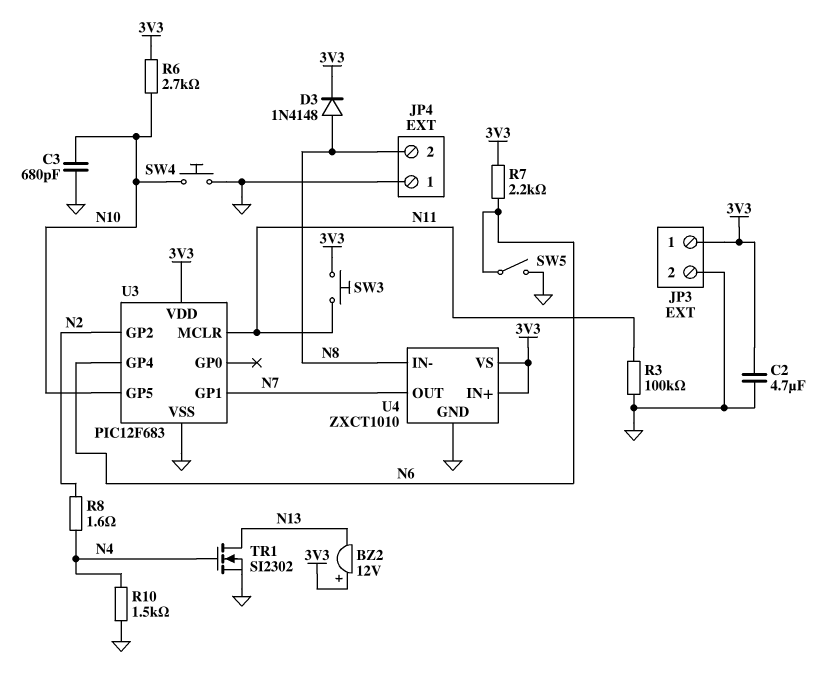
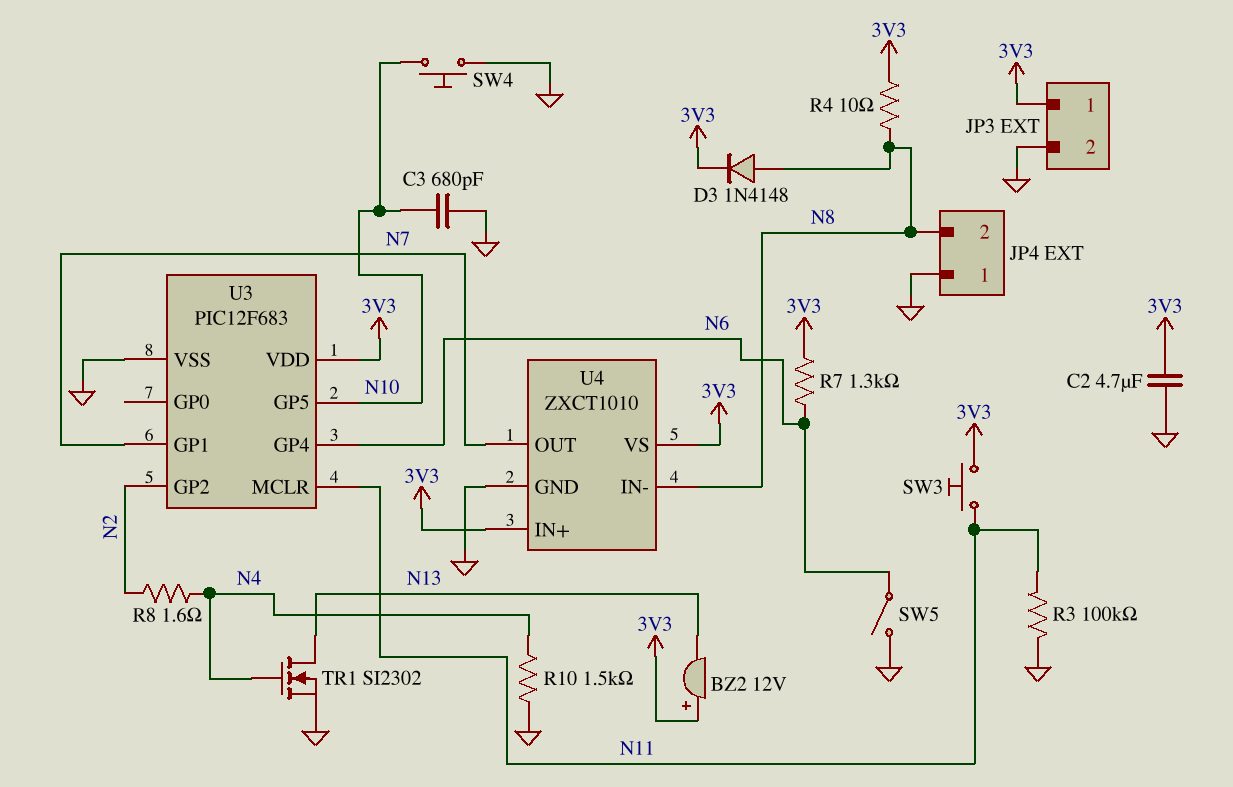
R4: none -> 10 (3V3, N8)
R6: 2.7k (3V3, N10) -> none
R7: 2.2k (3V3, N6) -> 1.3k (3V3, N6)

